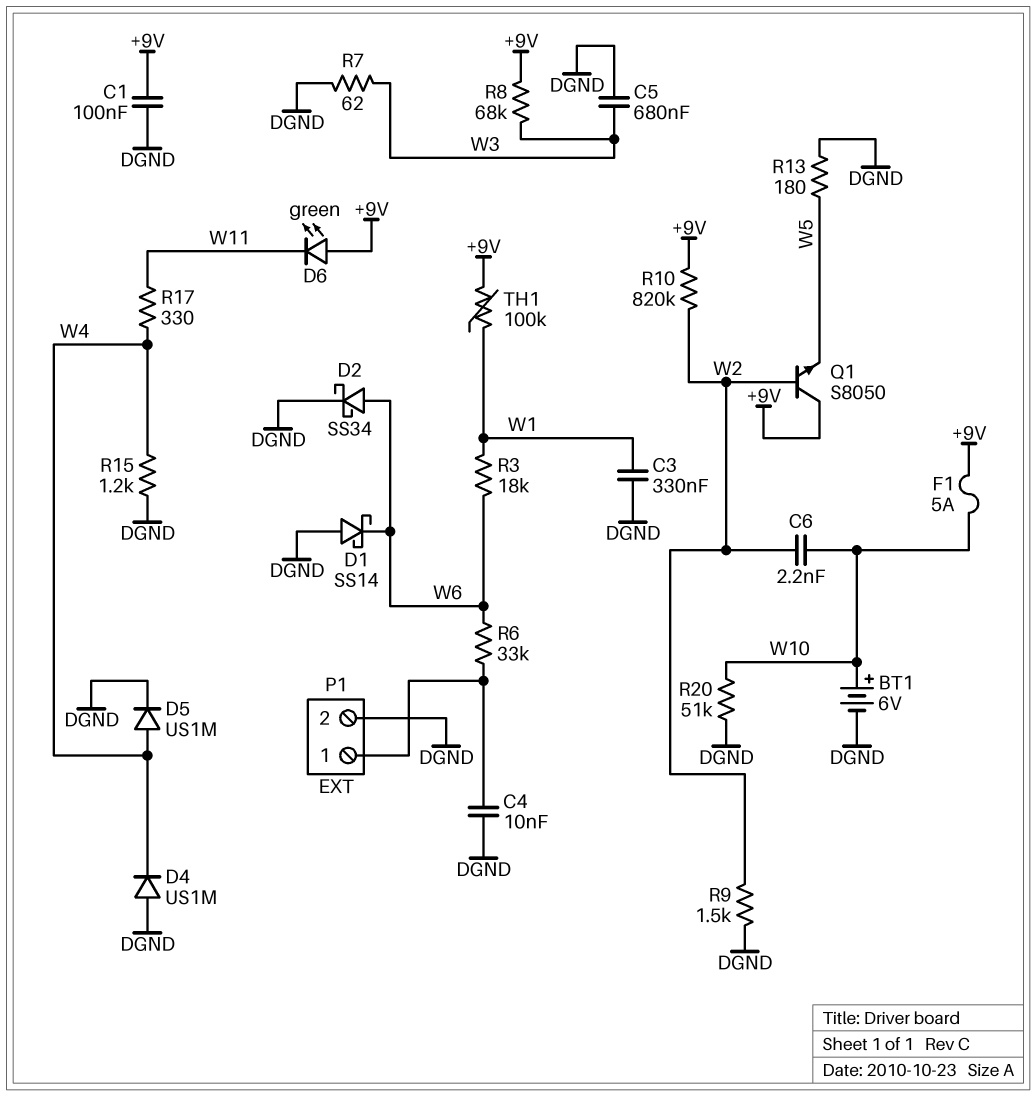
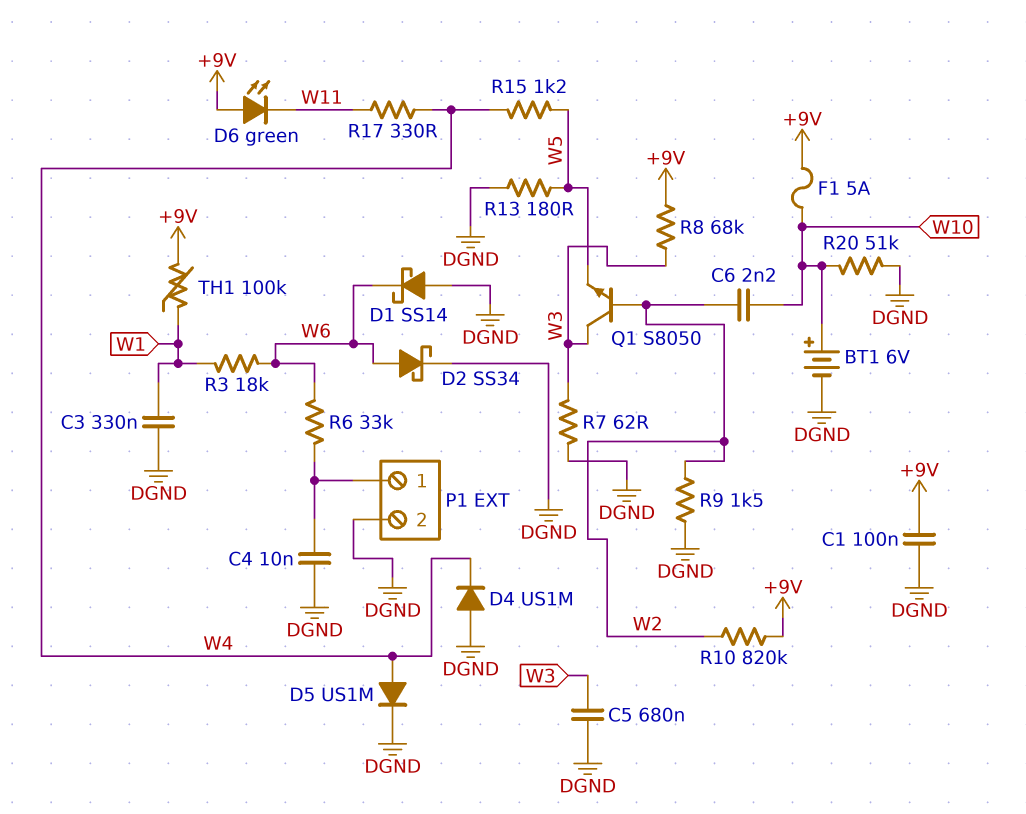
Q1: NPN S8050 (B W2, C +9V, E W5) -> NPN S8050 (B W2, C W3, E W5)
R15: 1.2k (DGND, W4) -> 1.2k (W4, W5)

